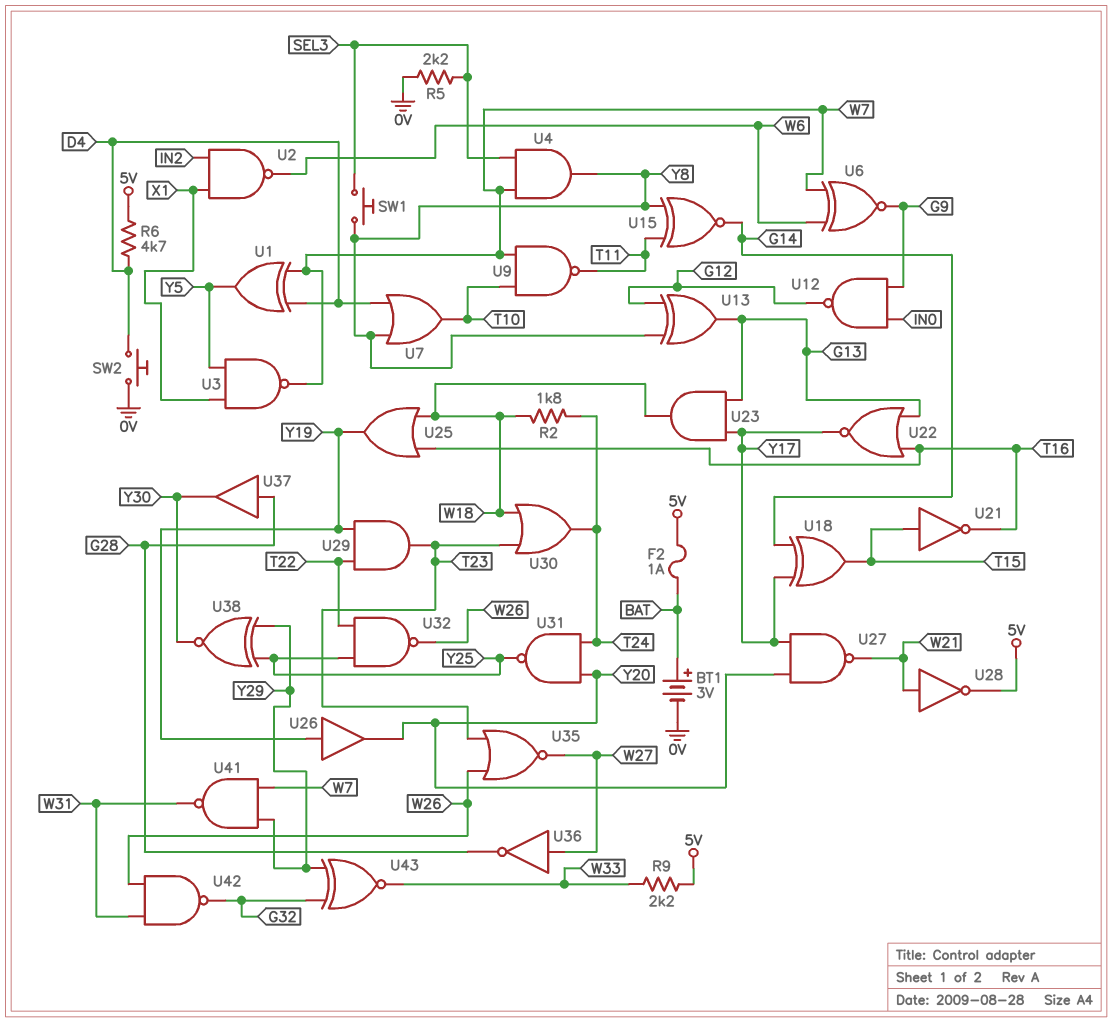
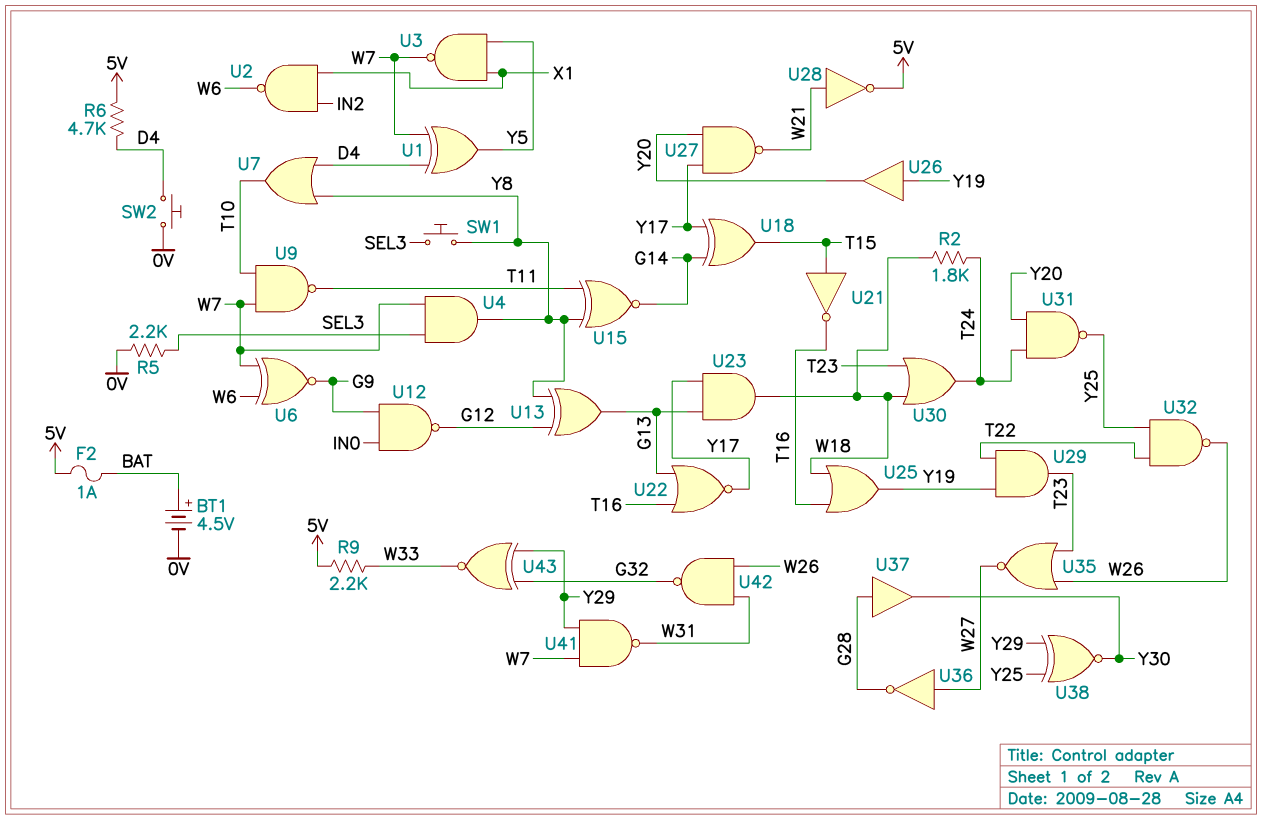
BT1: 3V (plus BAT, minus 0V) -> 4.5V (plus BAT, minus 0V)

